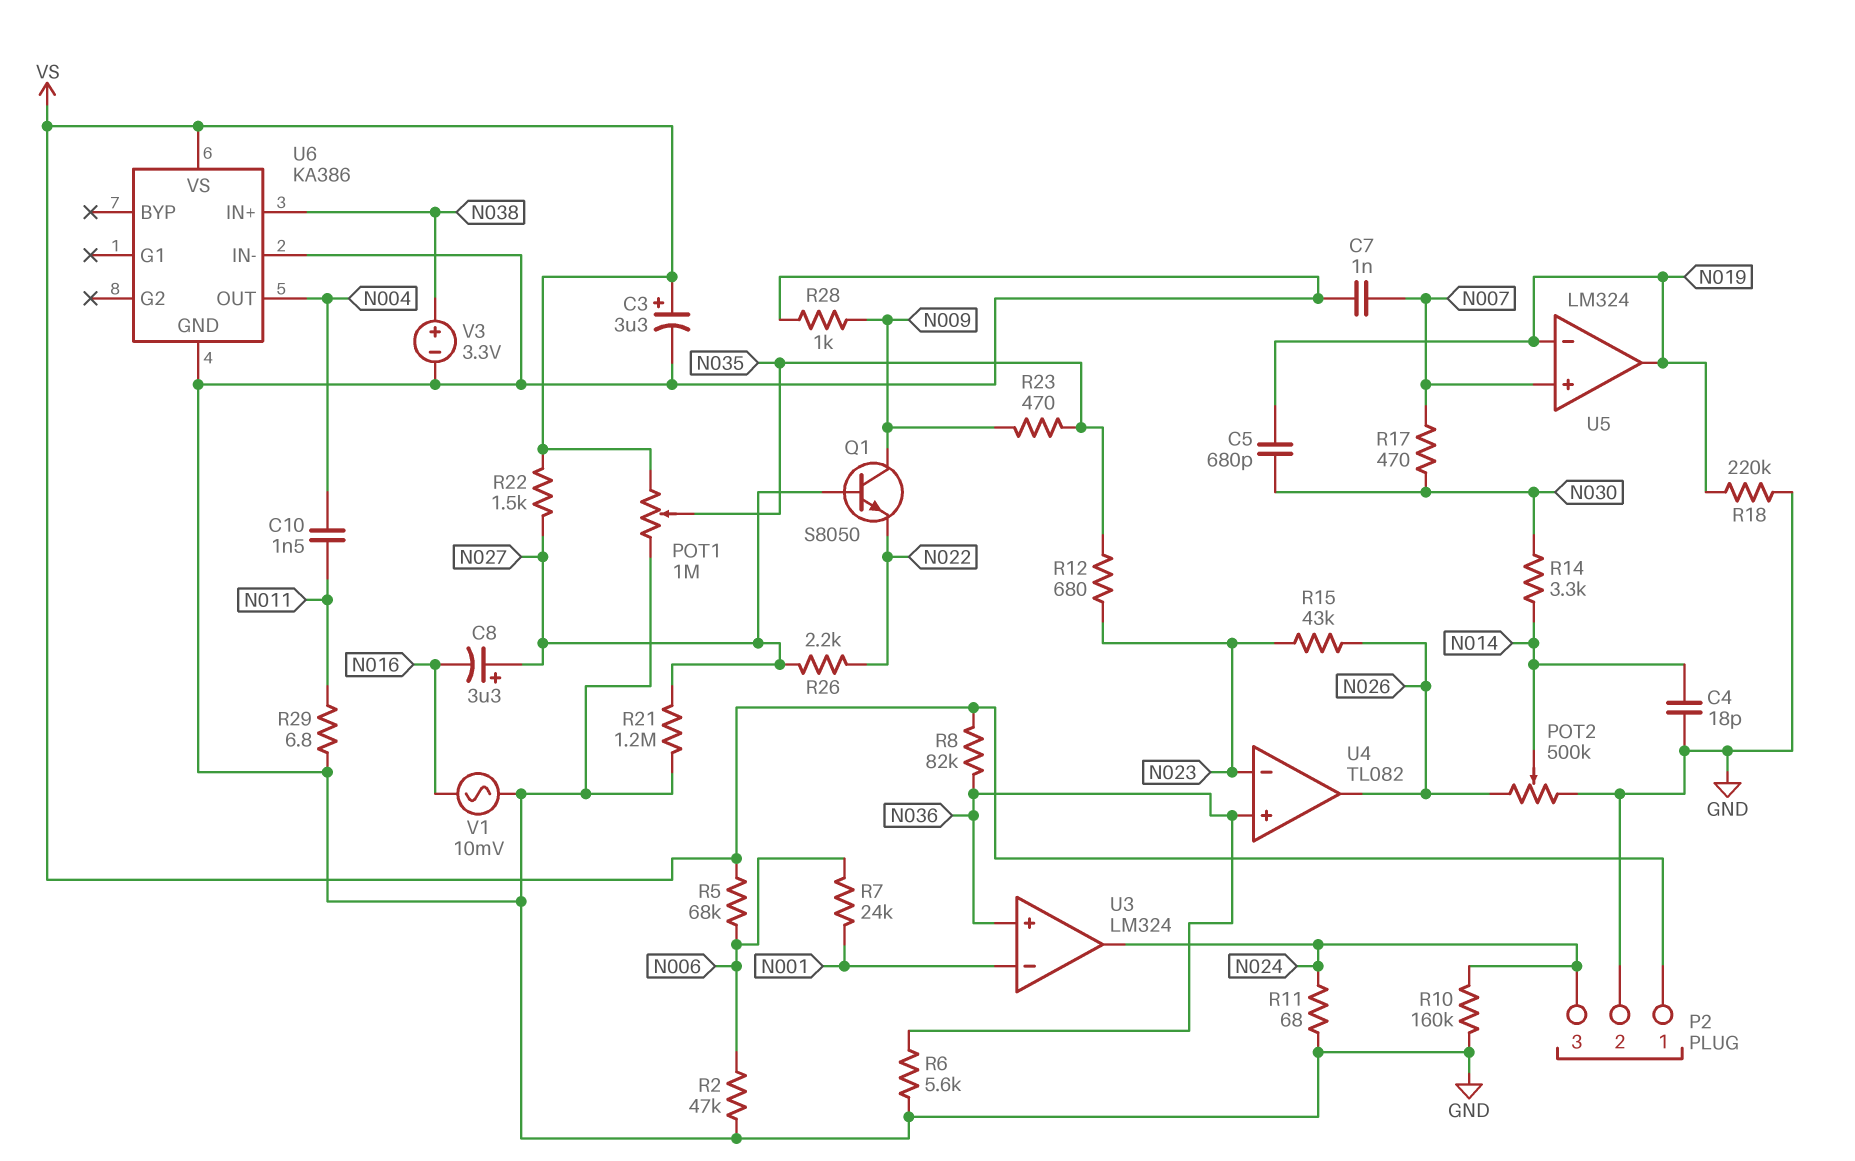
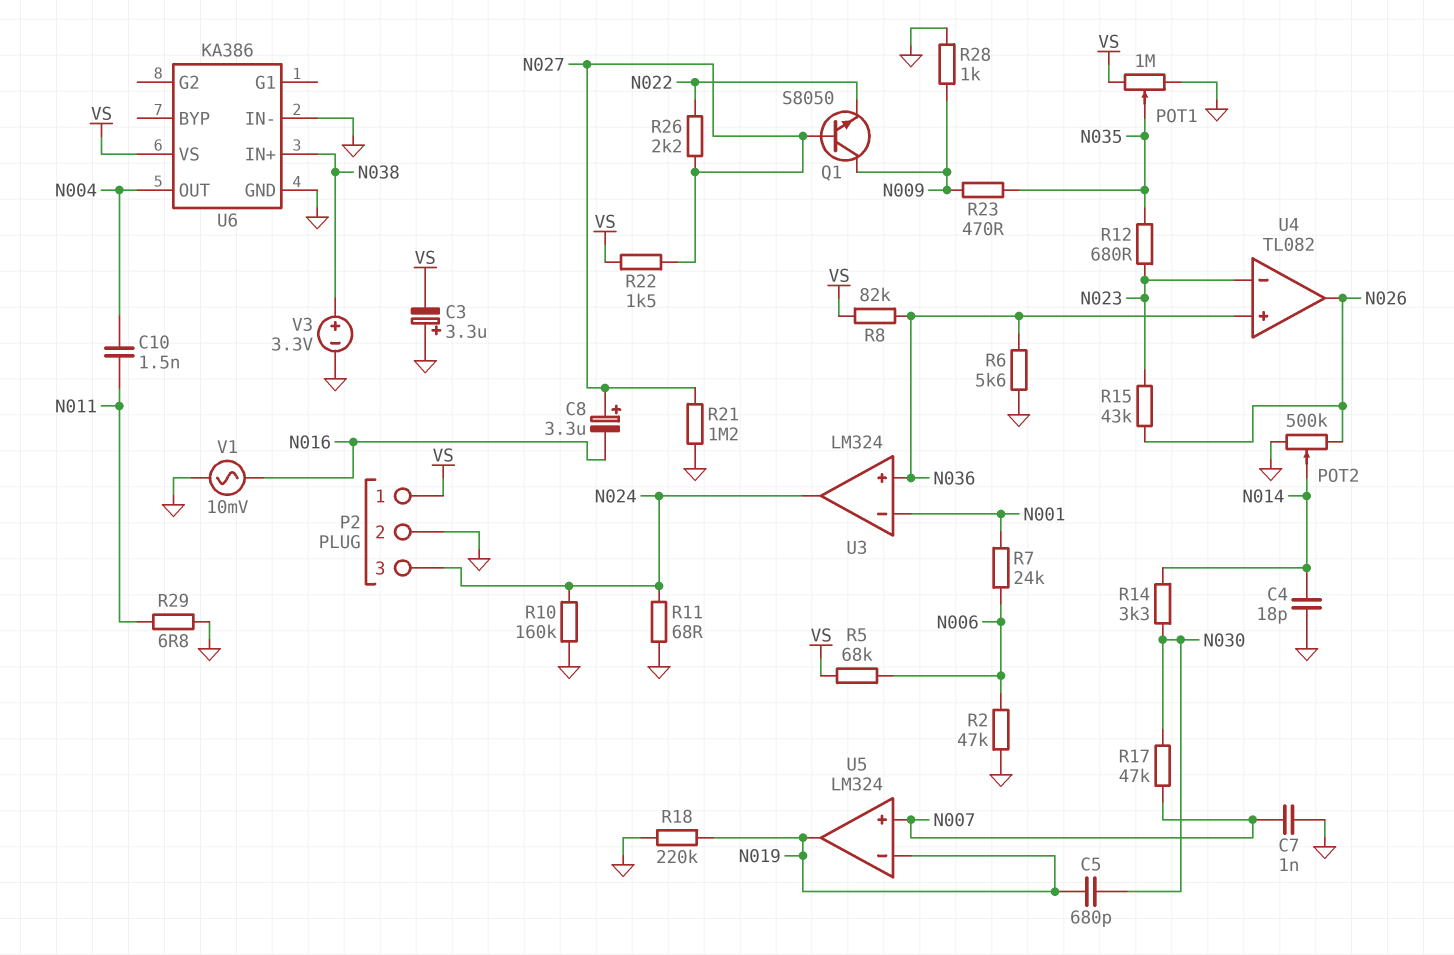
C3: 3.3uF (plus VS, minus GND) -> 3.3uF (plus GND, minus VS)
R17: 470 (N007, N030) -> 47k (N007, N030)

